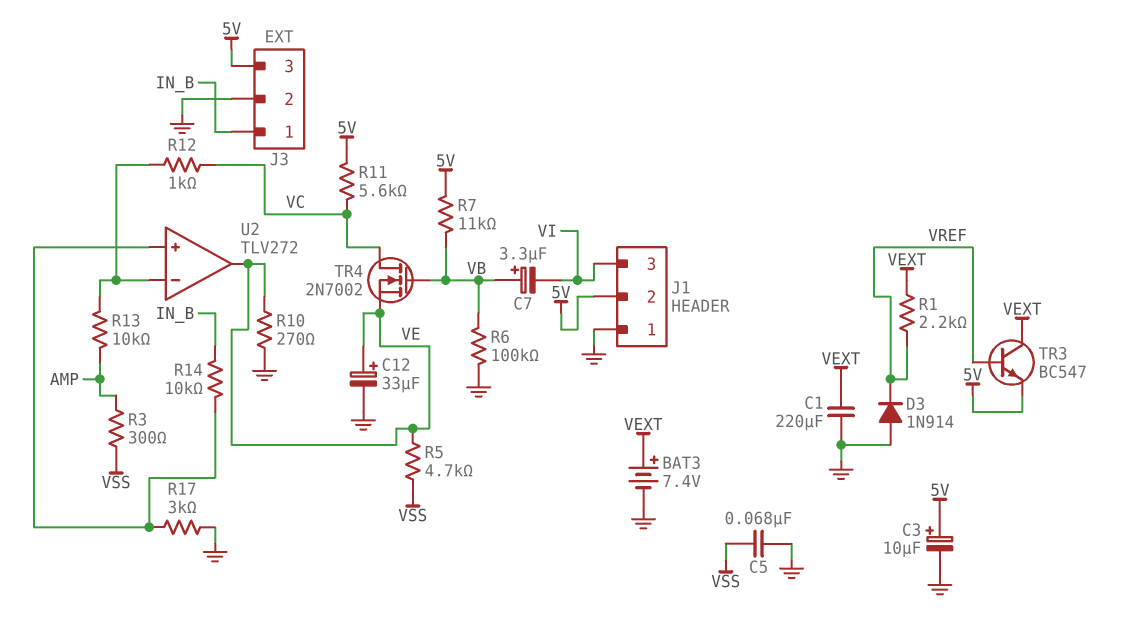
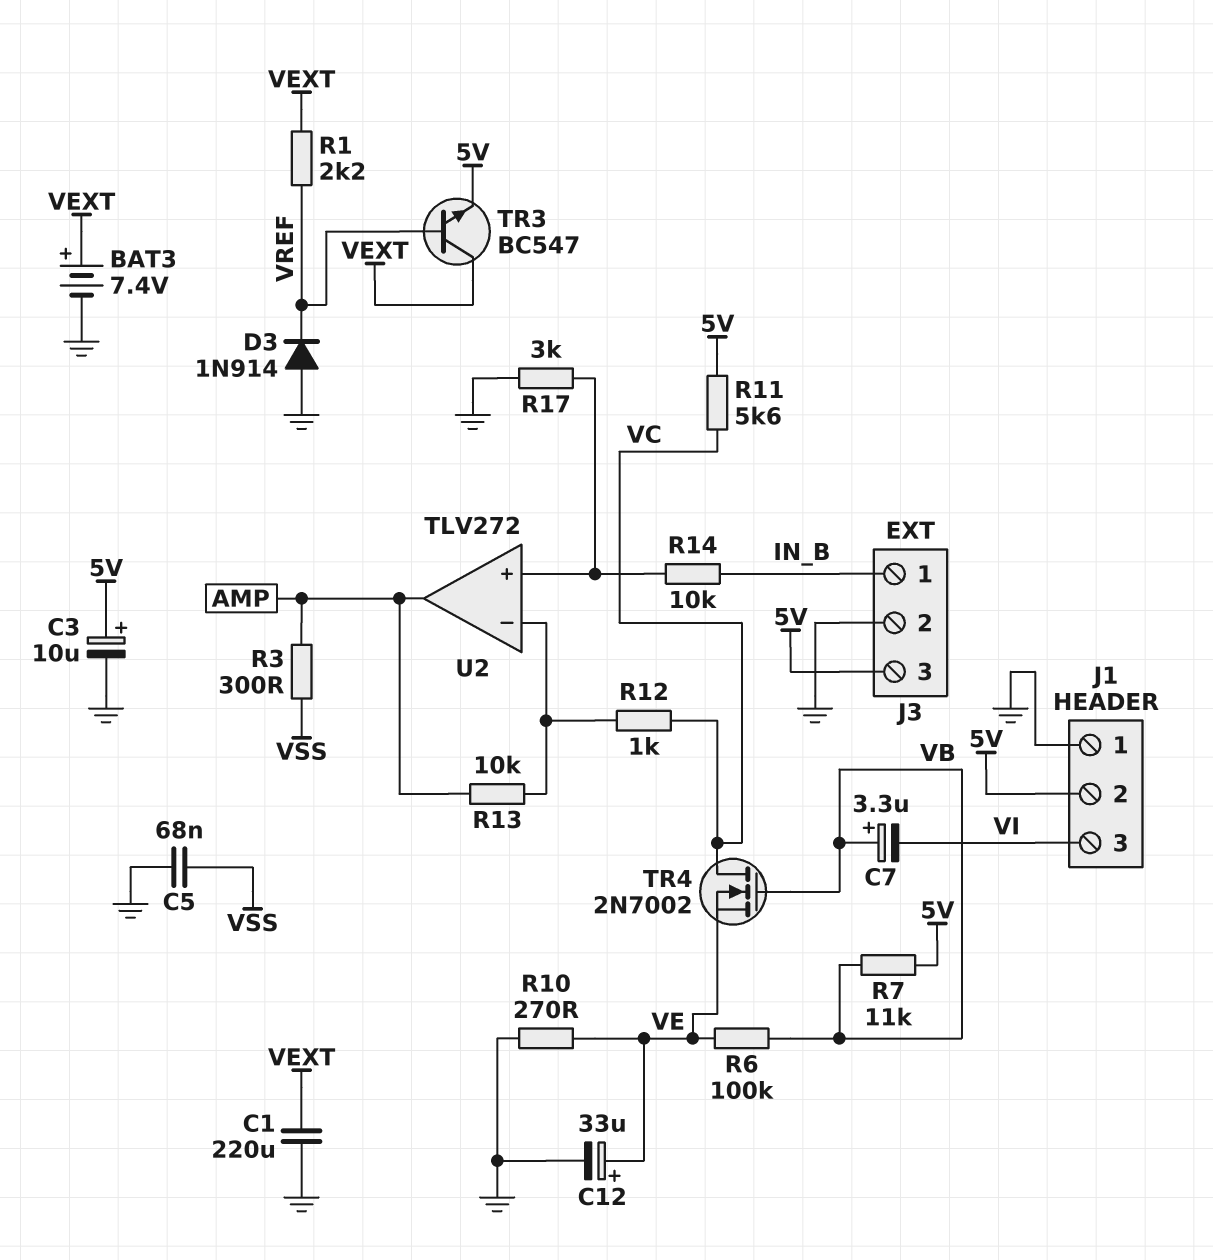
R5: 4.7k (VE, VSS) -> none
R6: 100k (GND, VB) -> 100k (VB, VE)
U2 pin out: VE -> AMP

